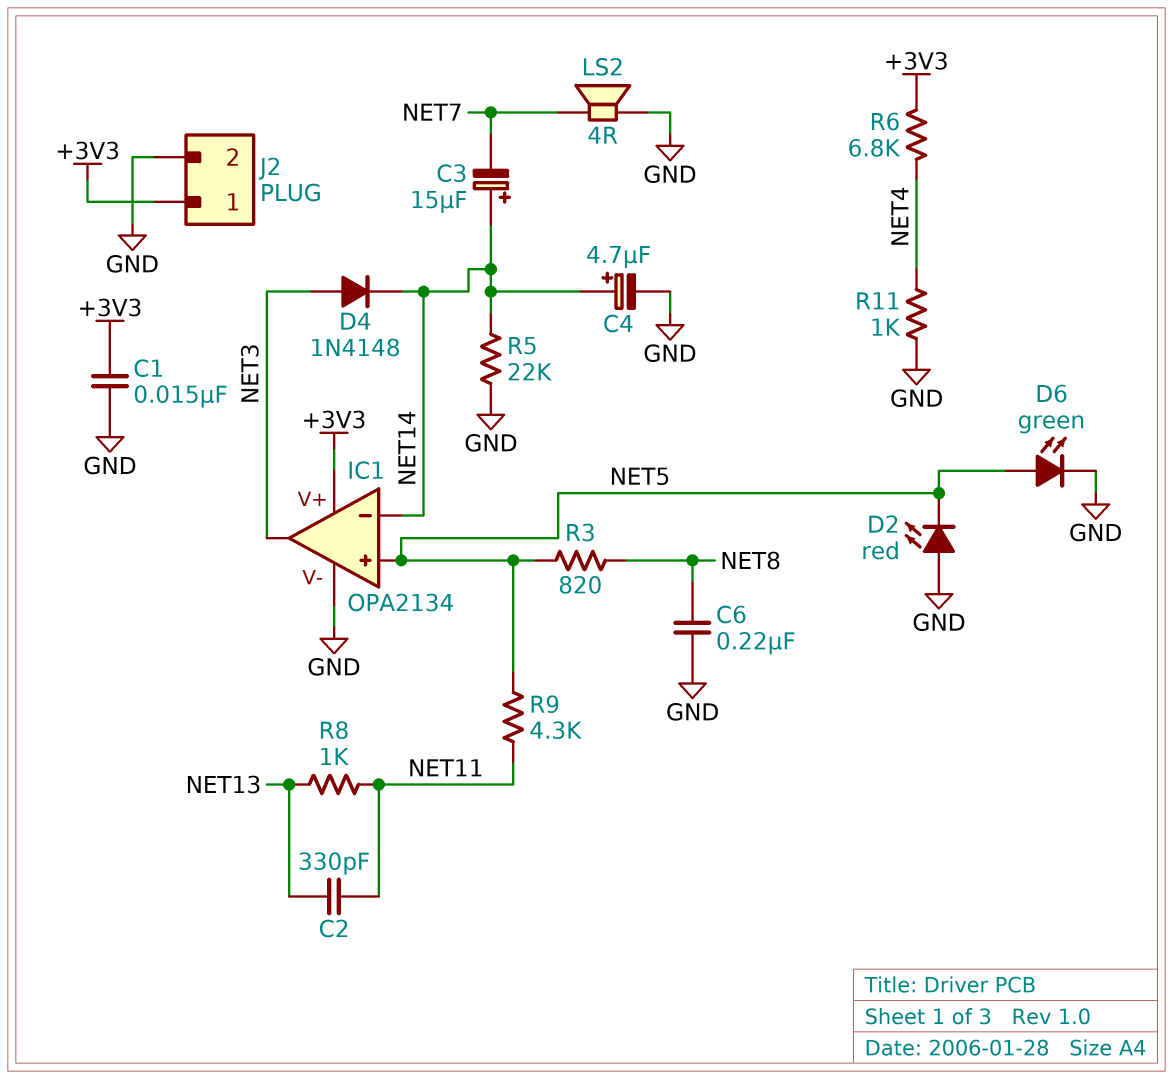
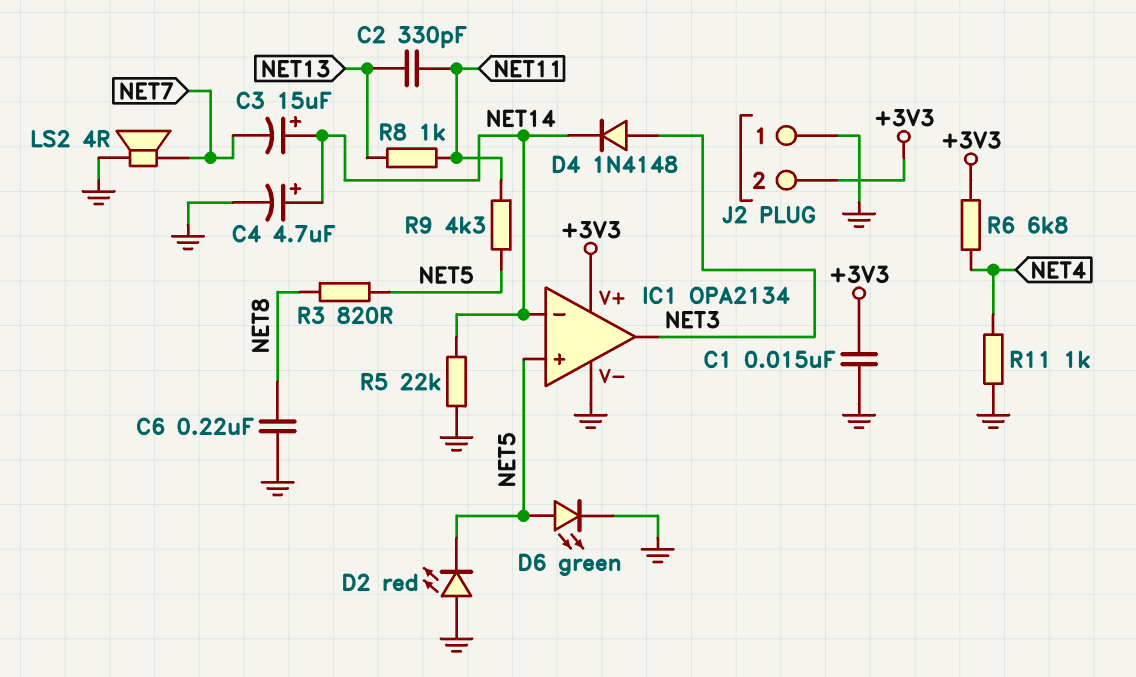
J2 pin 1: +3V3 -> GND
J2 pin 2: GND -> +3V3

